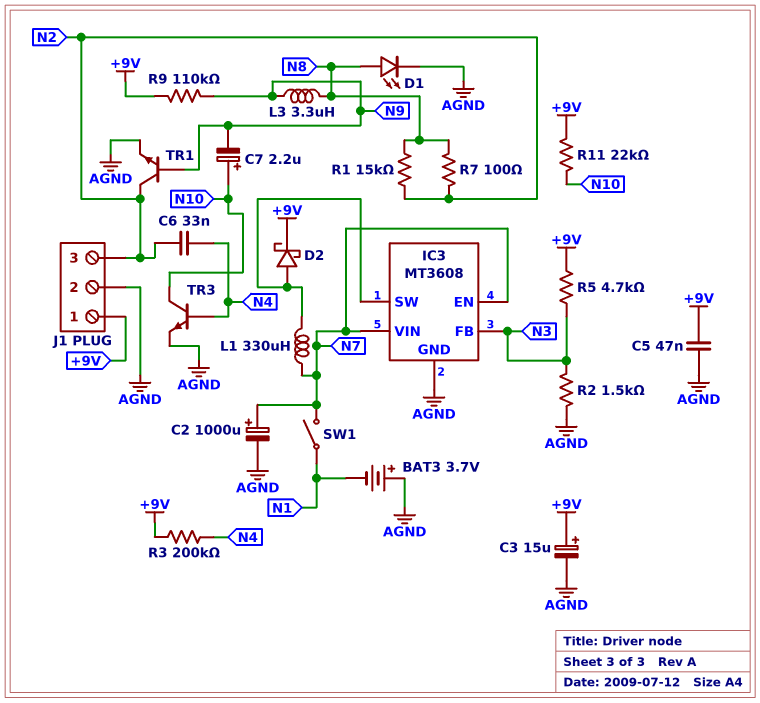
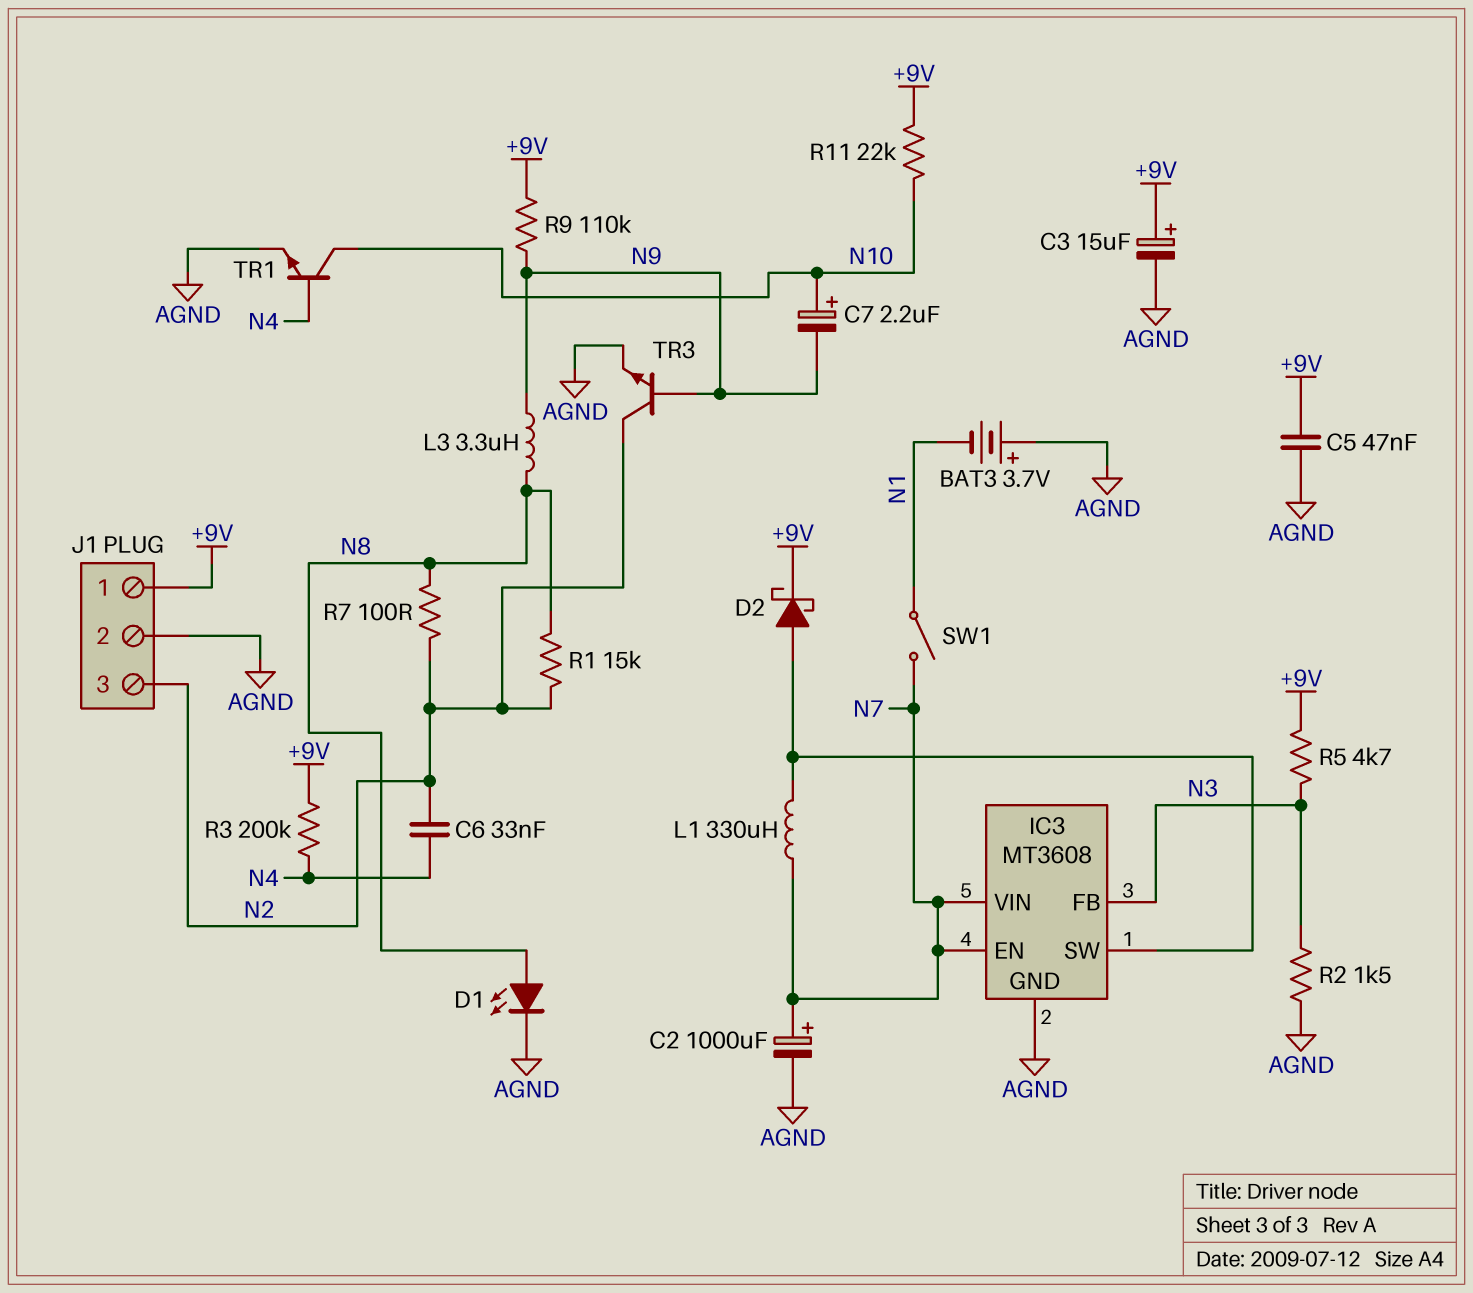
TR1: NPN (B N9, C N2, E AGND) -> NPN (B N4, C N10, E AGND)
TR3: NPN (B N4, C N10, E AGND) -> NPN (B N9, C N2, E AGND)

